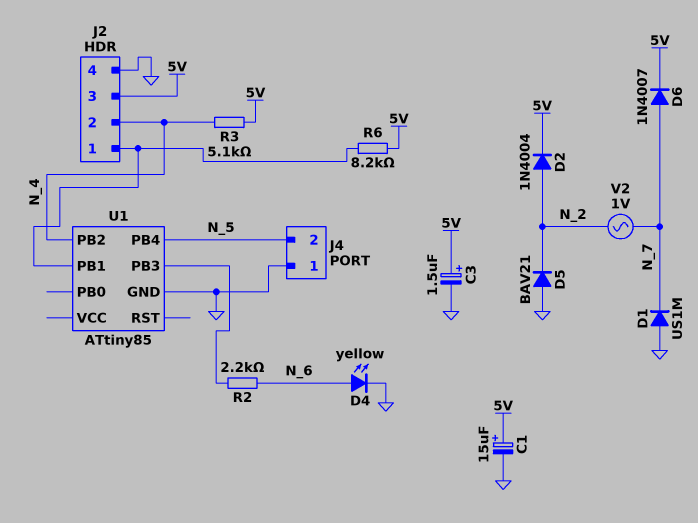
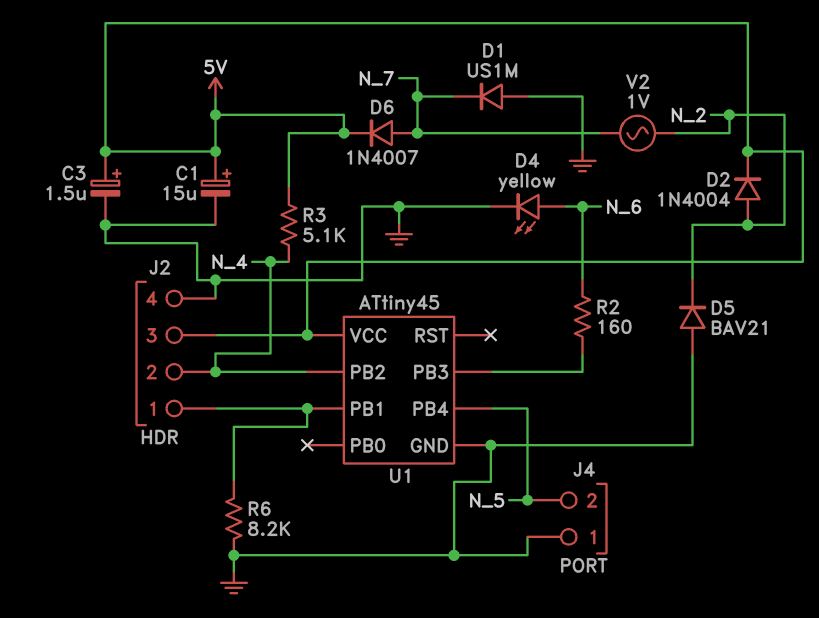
R2: 2.2k (N_6, U1/PB3) -> 160 (N_6, U1/PB3)
R6: 8.2k (5V, J2/1) -> 8.2k (GND, J2/1)
U1: ATtiny85 -> ATtiny45
U1 pin VCC: none -> 5V

